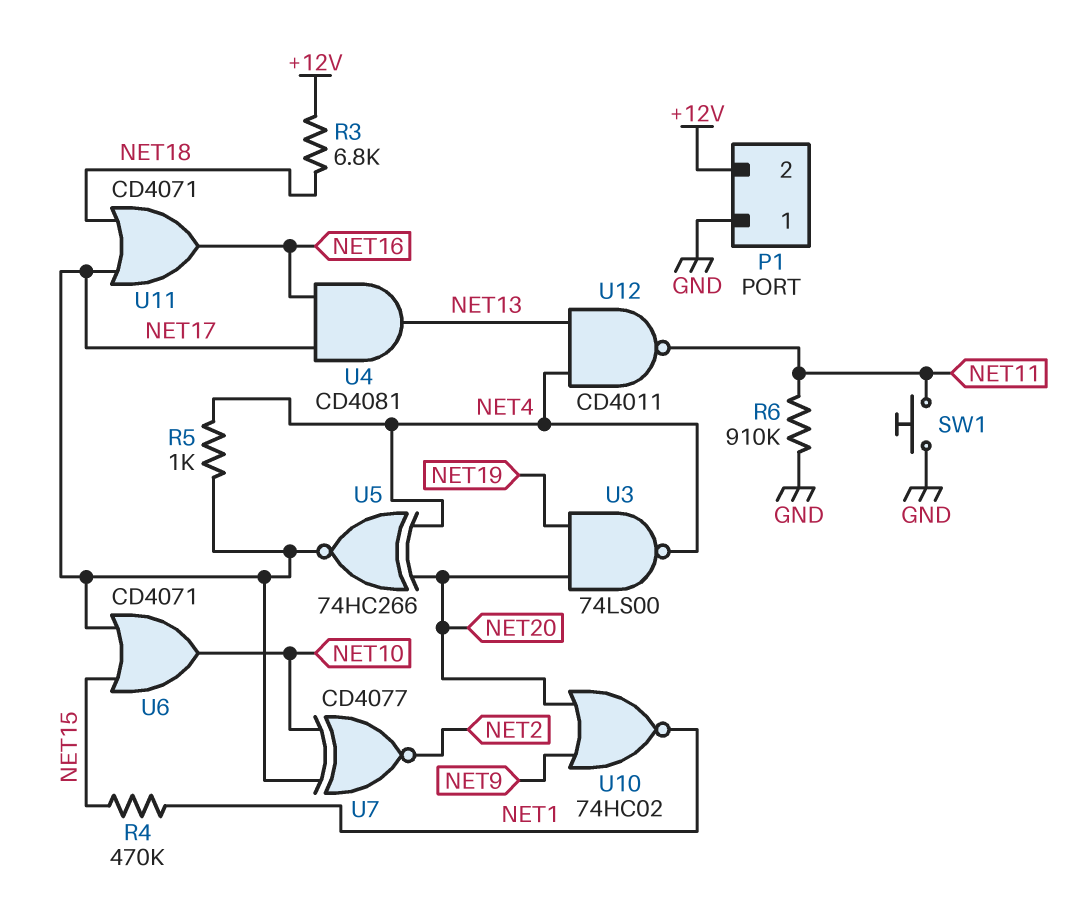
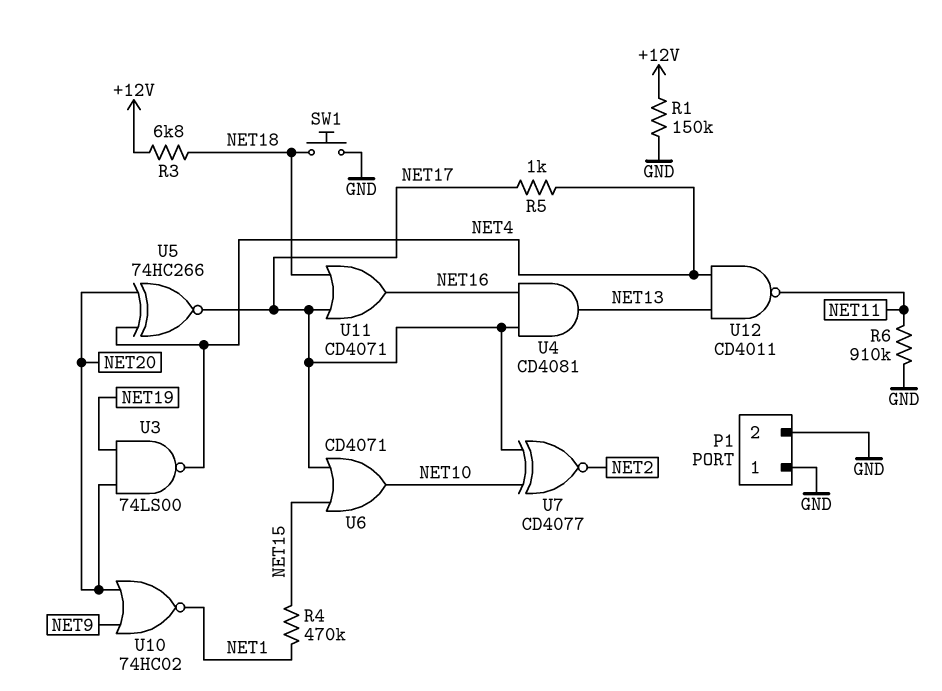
P1 pin 2: +12V -> GND
R1: none -> 150k (+12V, GND)
SW1: button (GND, NET11) -> button (GND, NET18)

